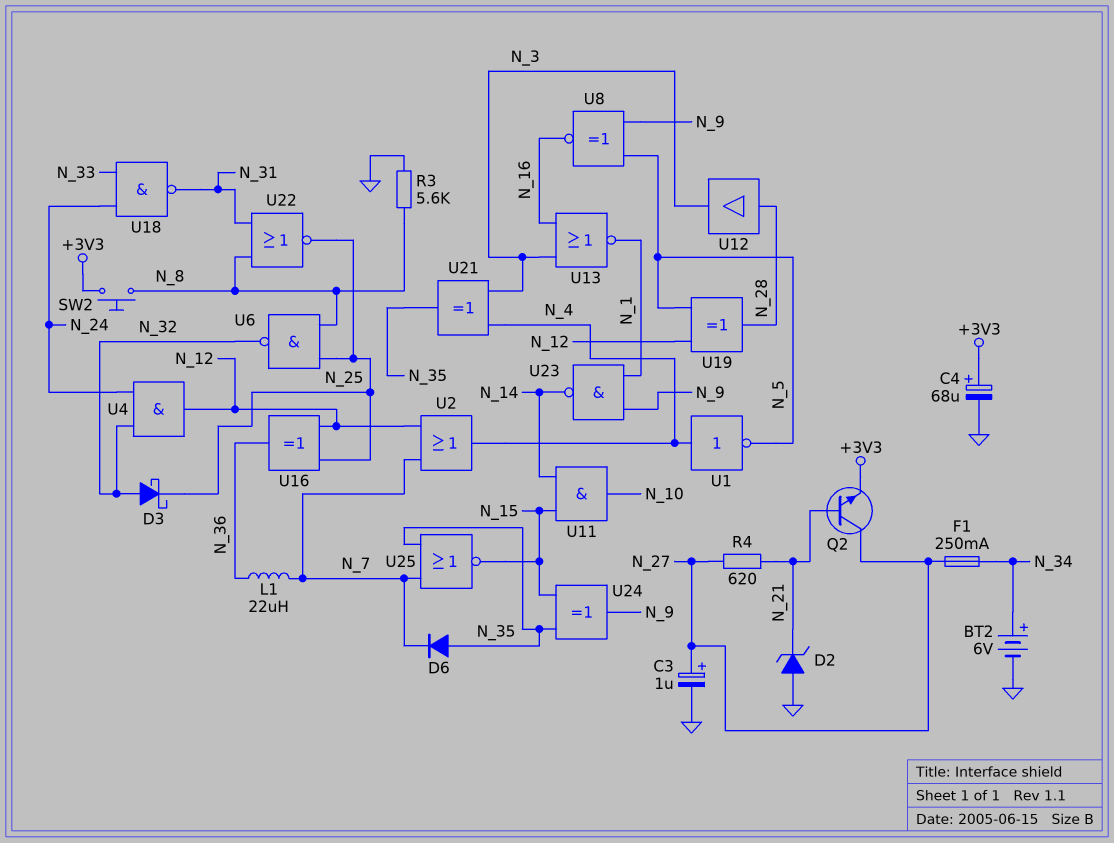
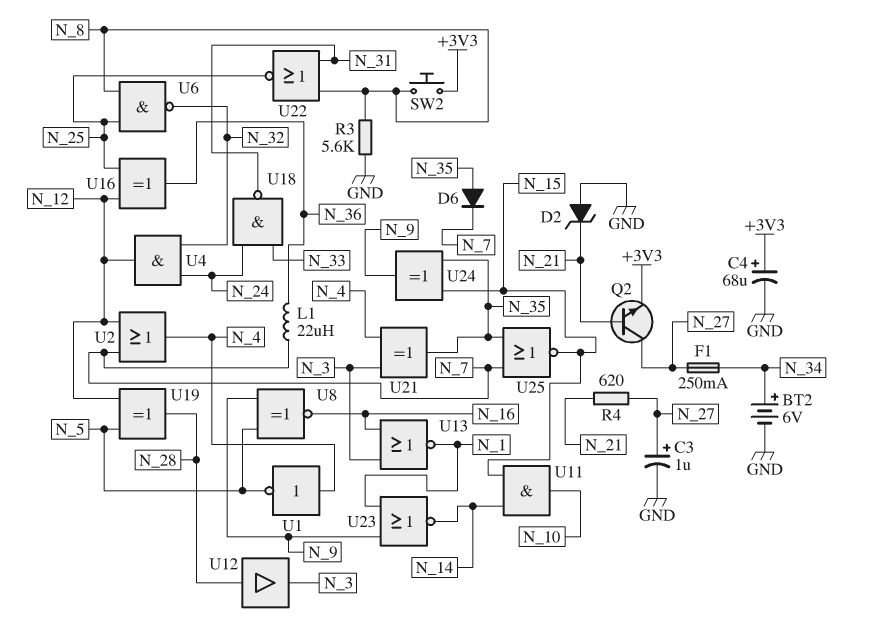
D3: schottky (A N_32, K N_25) -> none
U23: NAND (in N_1, in N_9, out N_14) -> NOR (in N_1, in N_9, out N_14)

